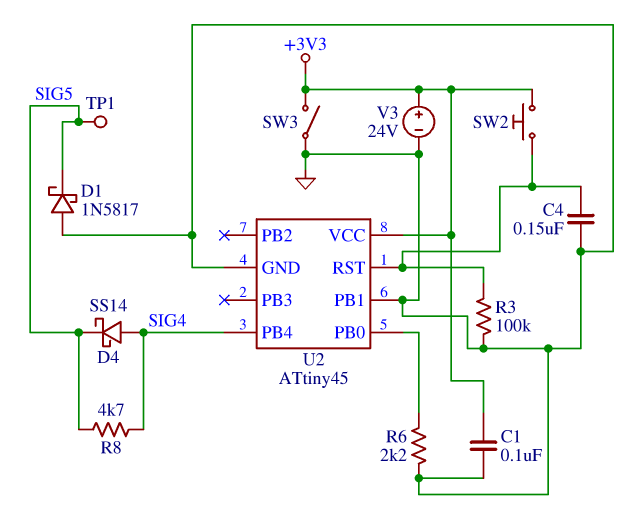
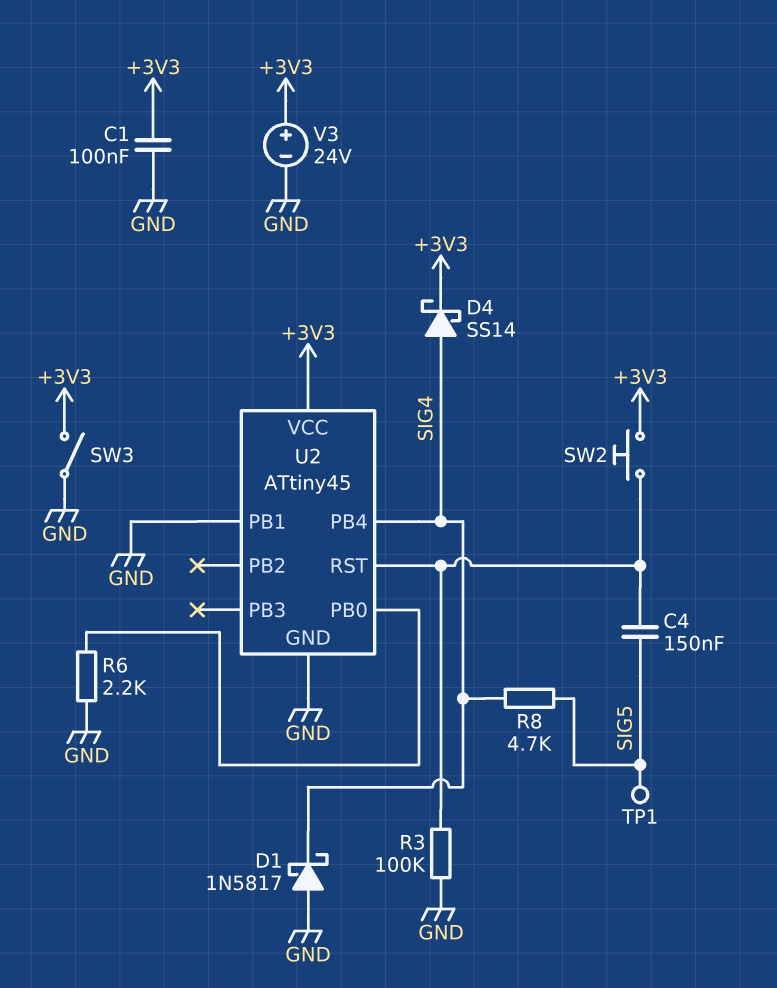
C4: 150nF (GND, U2/RST) -> 150nF (SIG5, U2/RST)
D1: schottky 1N5817 (A GND, K SIG5) -> schottky 1N5817 (A GND, K SIG4)
D4: schottky SS14 (A SIG4, K SIG5) -> schottky SS14 (A SIG4, K +3V3)

